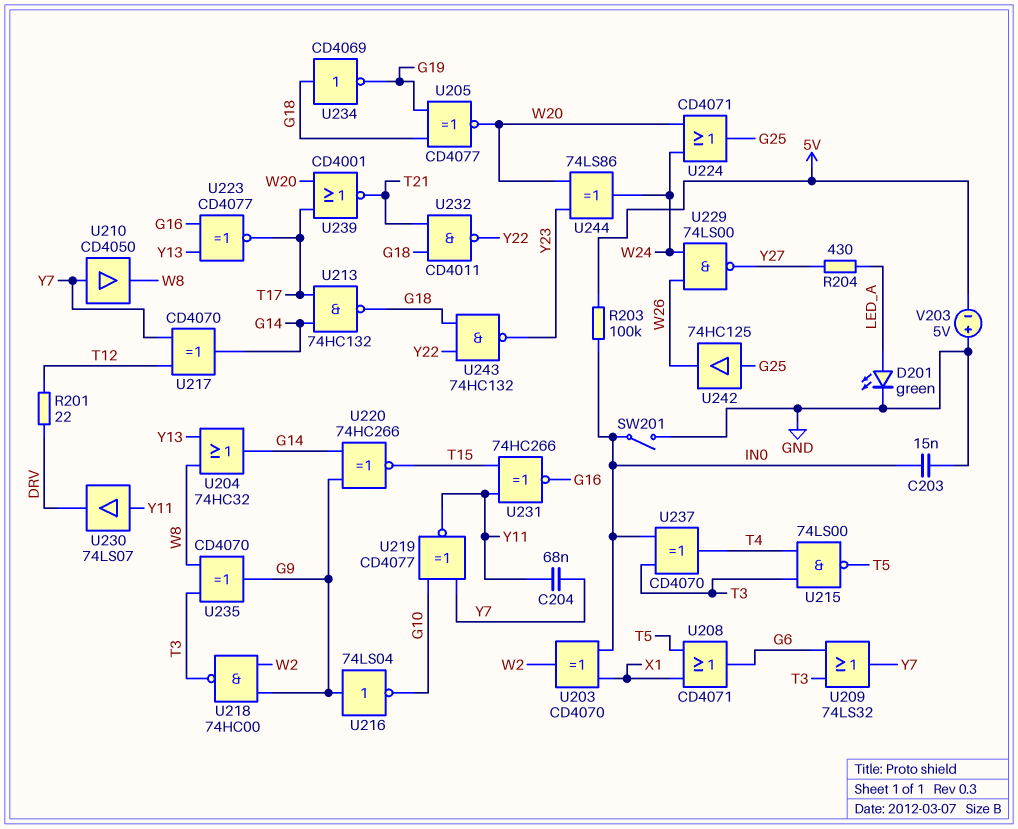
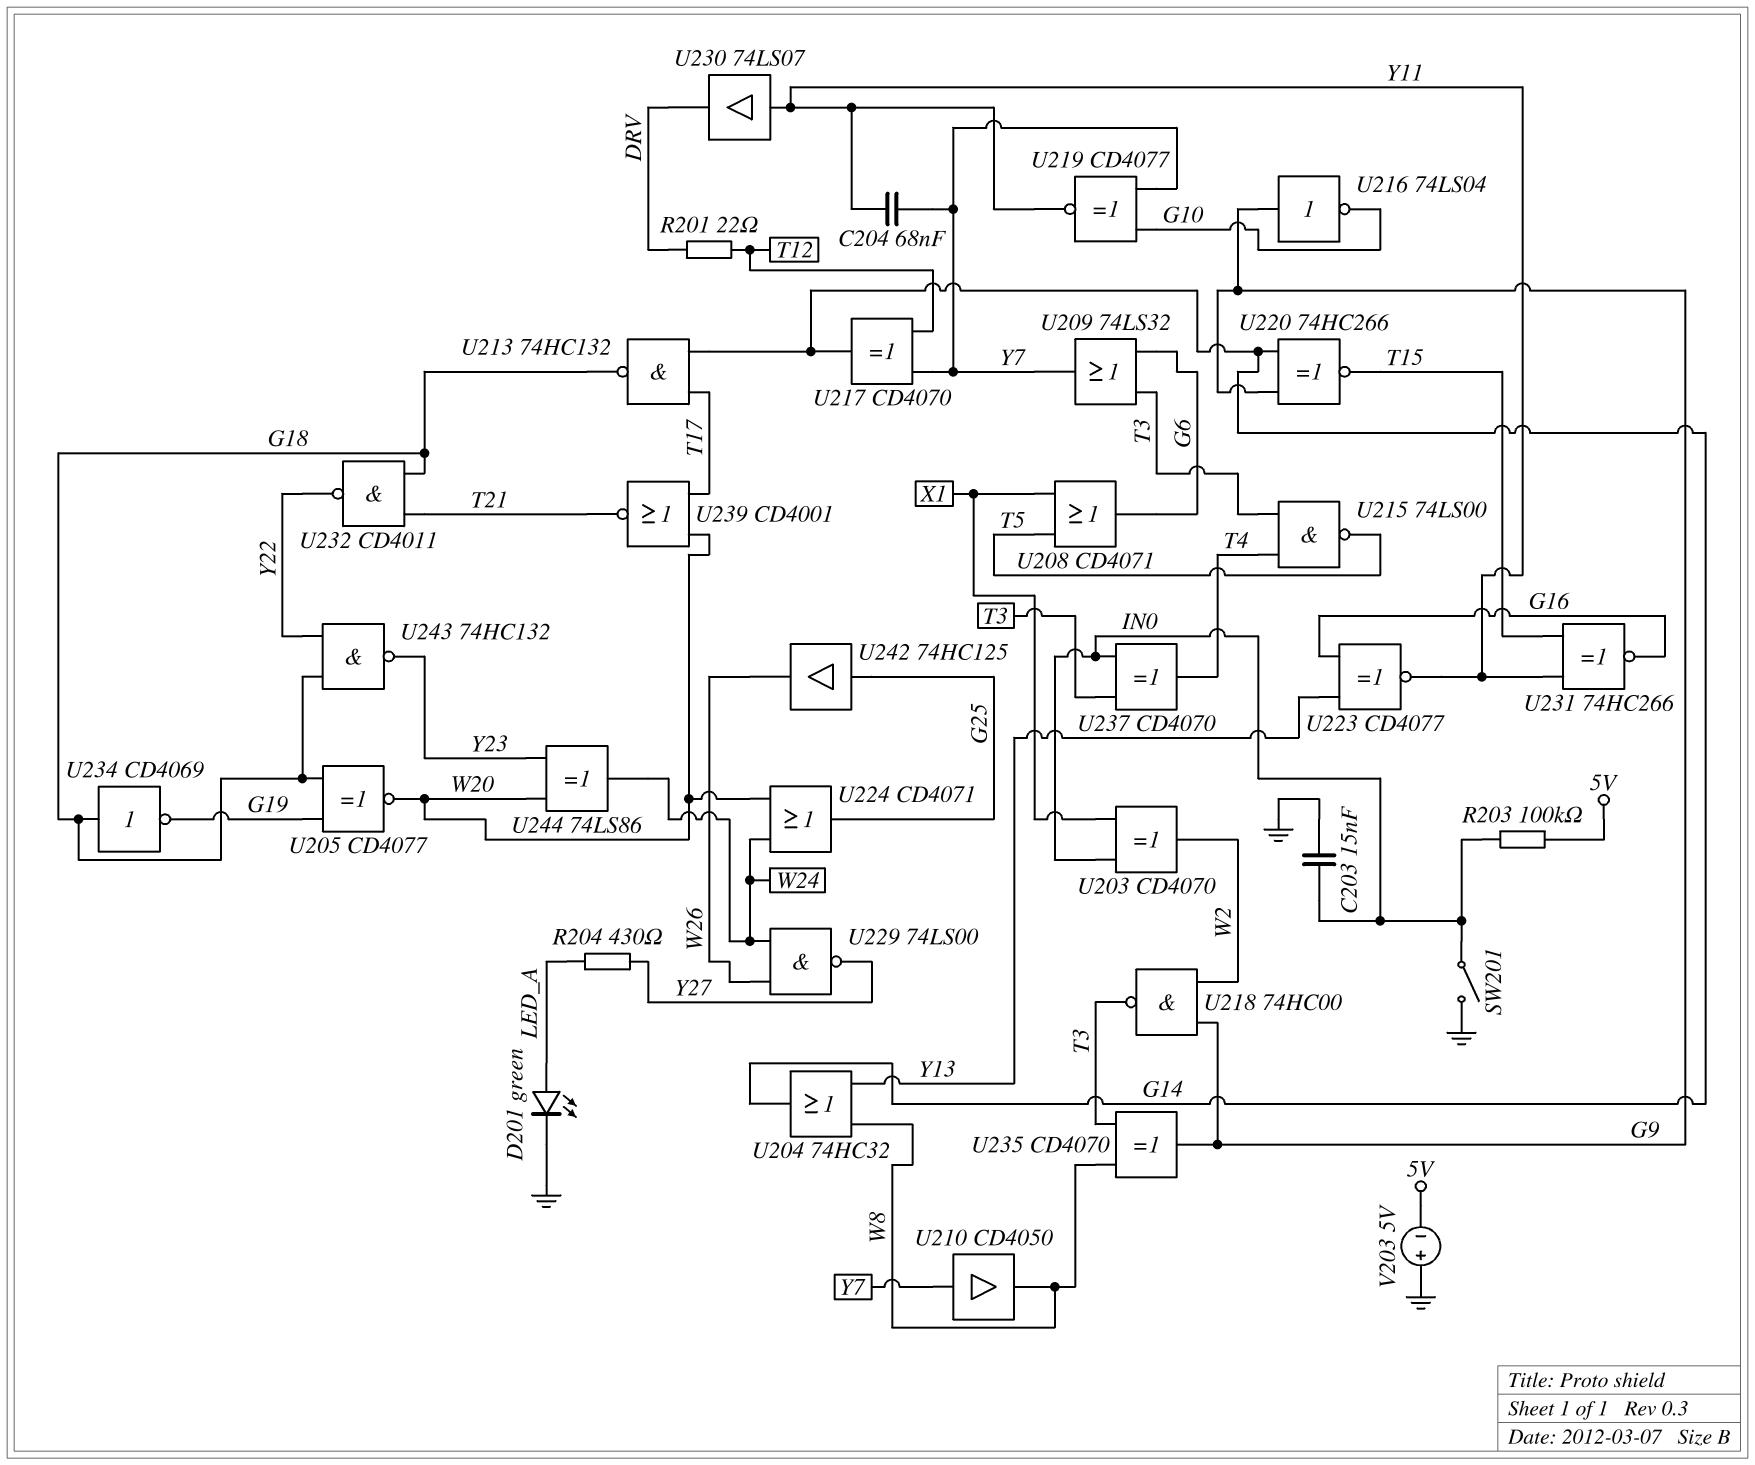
U223: XNOR CD4077 (in G16, in Y13, out T17) -> XNOR CD4077 (in G16, in Y13, out Y11)

